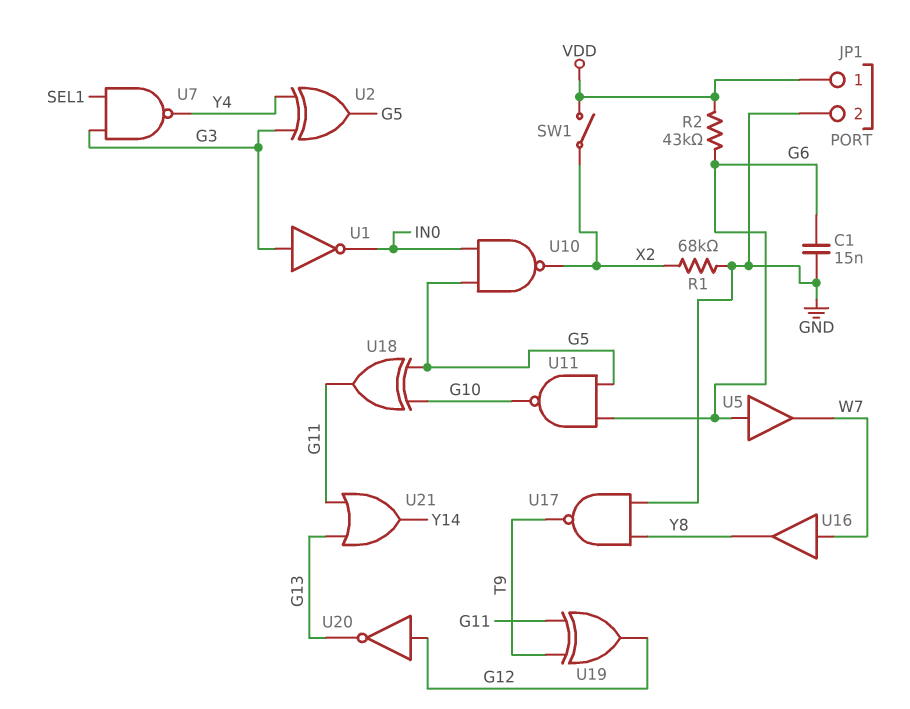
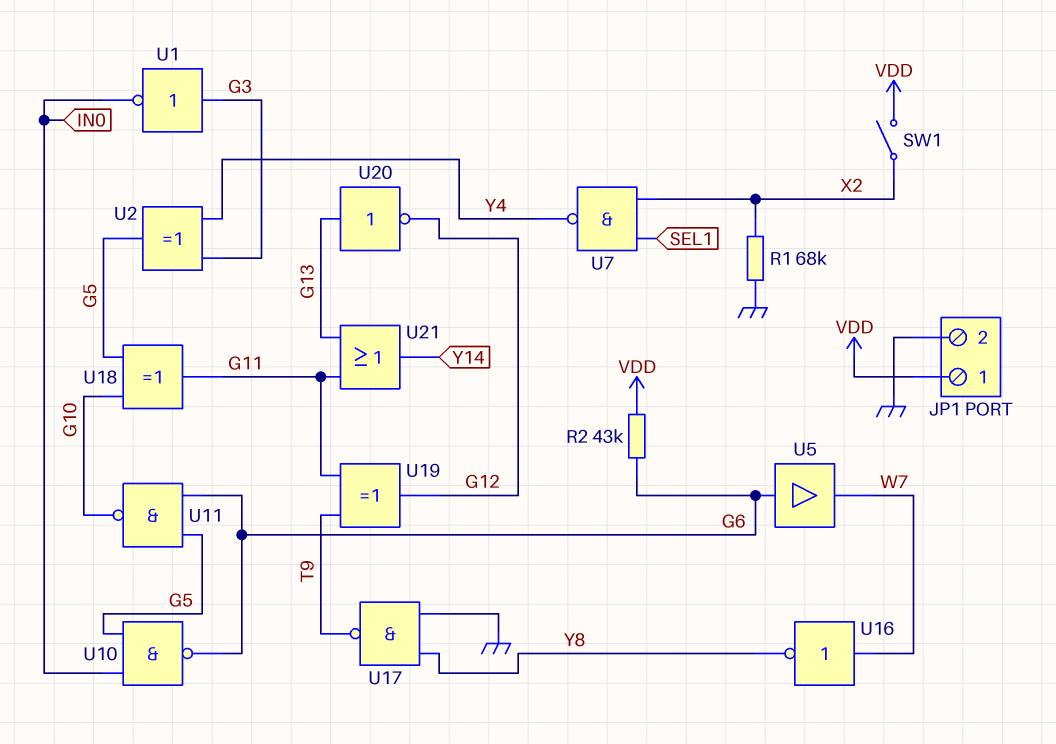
C1: 15nF (G6, GND) -> none
U7: NAND (in G3, in SEL1, out Y4) -> NAND (in SEL1, in X2, out Y4)
U10: NAND (in G5, in IN0, out X2) -> NAND (in G5, in IN0, out G6)
U16: buffer (in W7, out Y8) -> NOT (in W7, out Y8)
U20: NOT (in G12, out G13) -> NOT (in G13, out G12)

